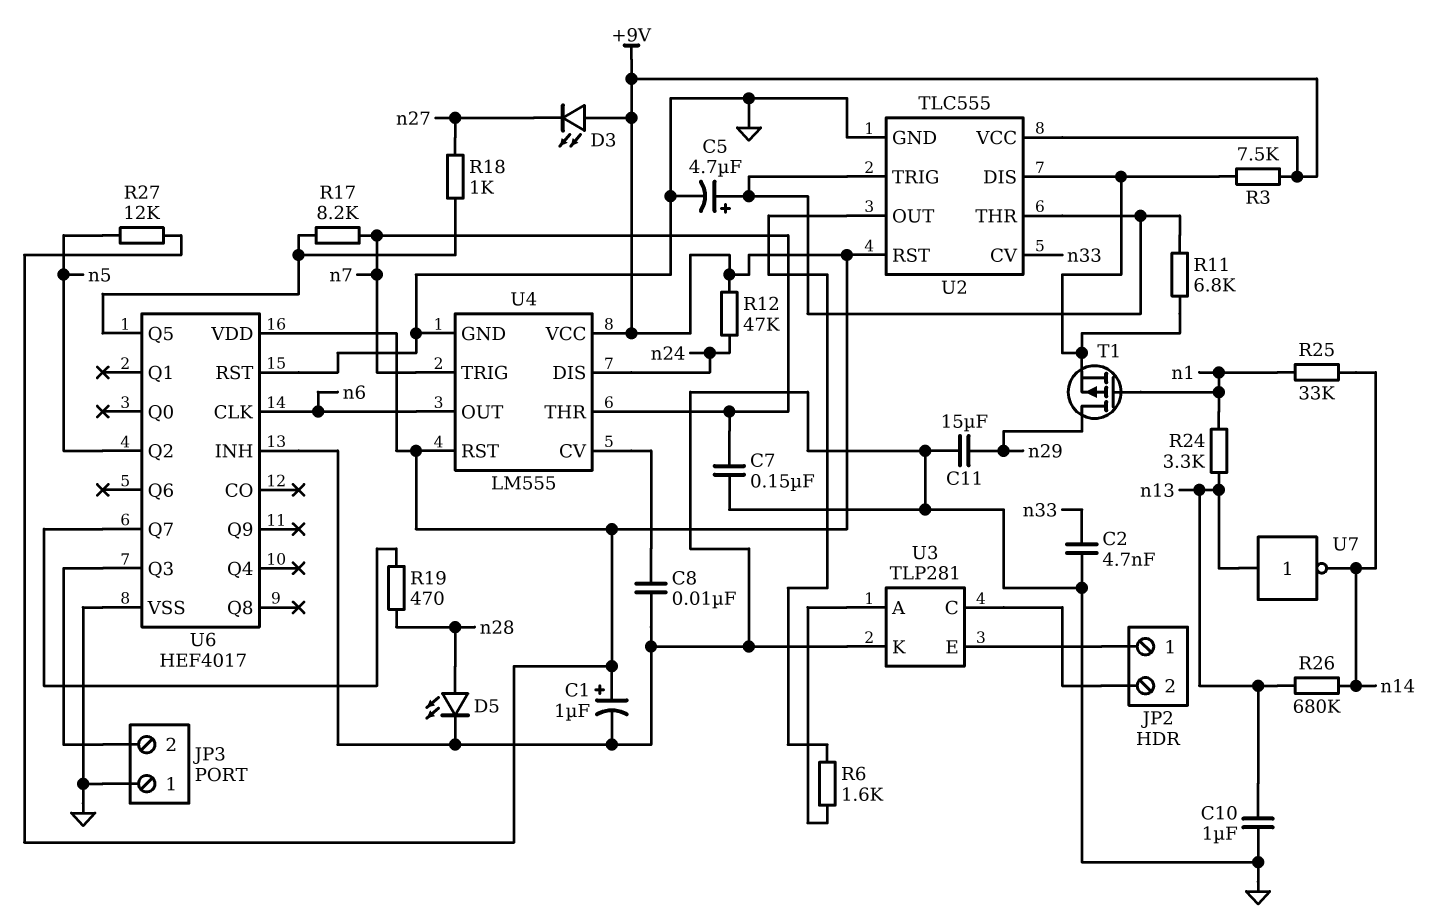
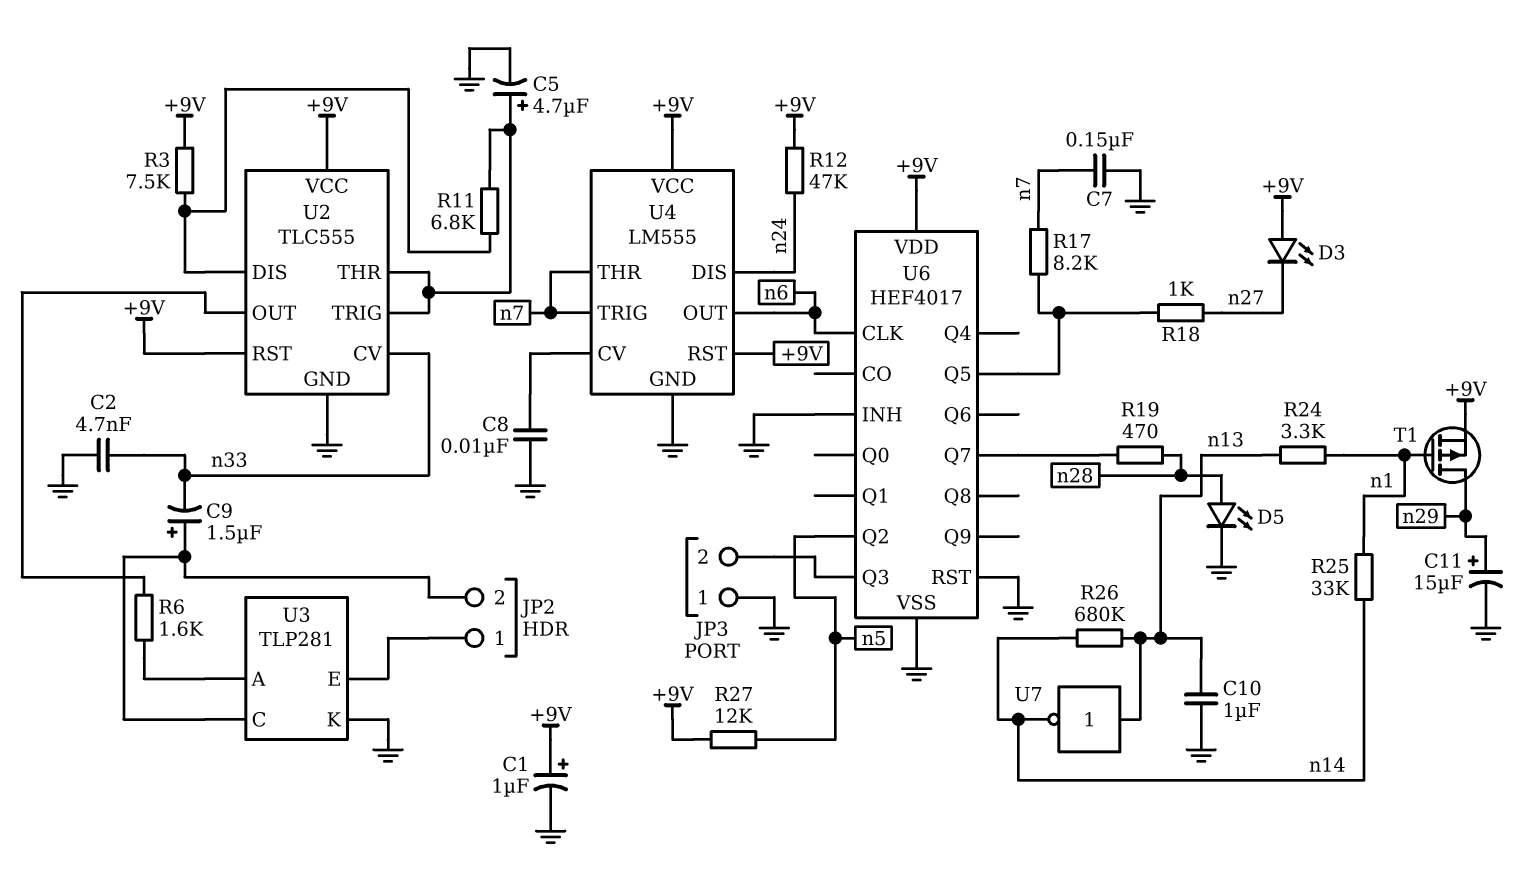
C9: none -> 1.5uF (plus JP2/2, minus n33)
C11: 15uF (GND, n29) -> 15uF (plus n29, minus GND)
T1: PMOS (G n1, D n29, S U2/DIS) -> PMOS (G n1, D n29, S +9V)

